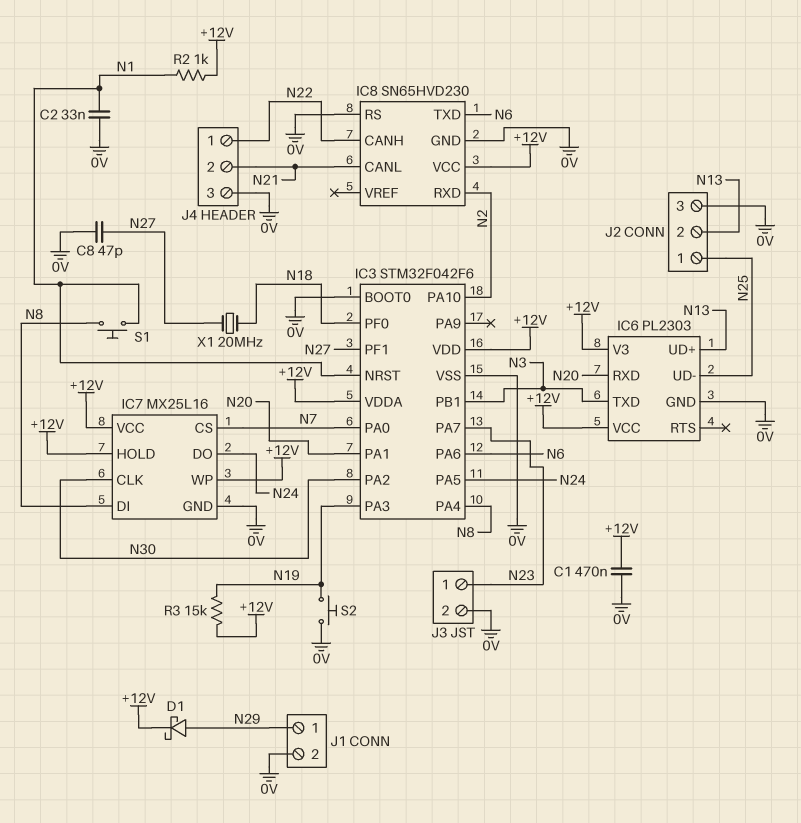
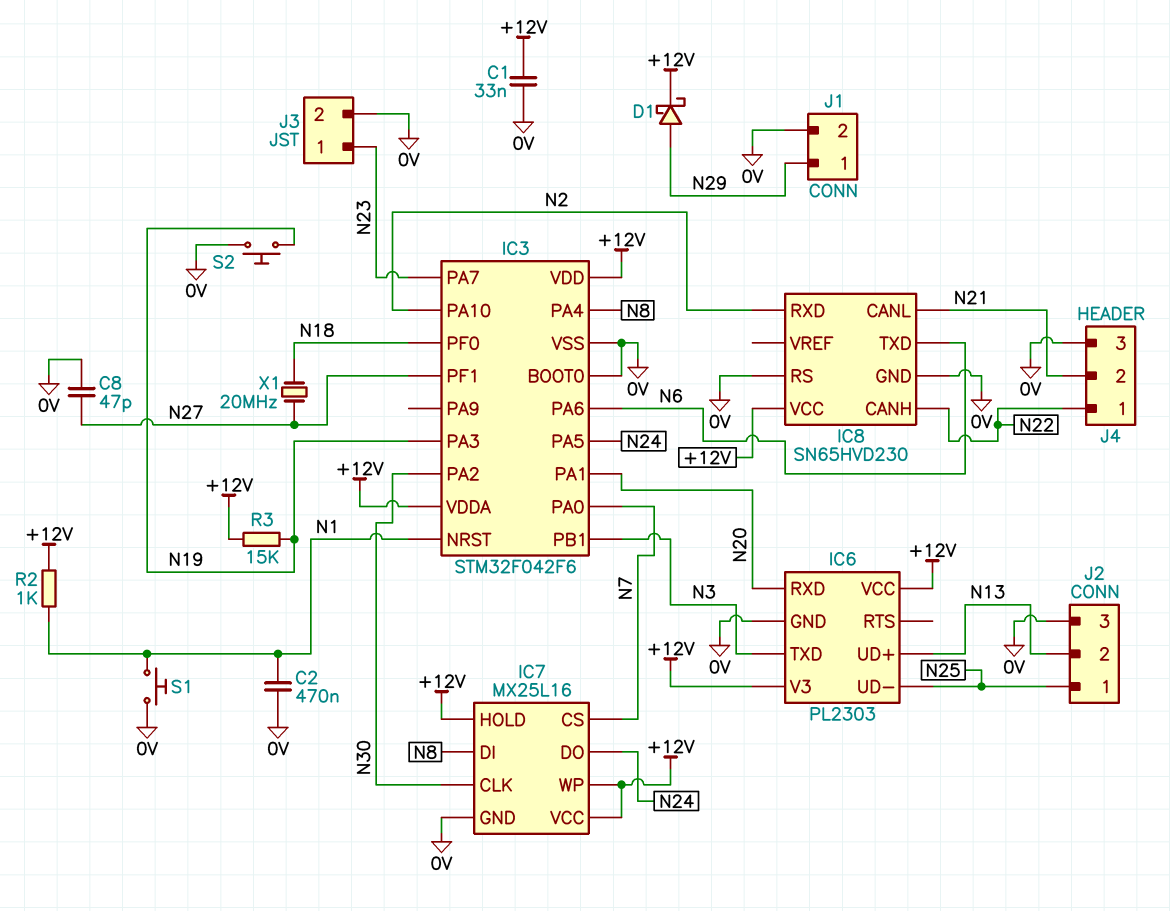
C1: 470nF (+12V, 0V) -> 33nF (+12V, 0V)
C2: 33nF (0V, N1) -> 470nF (0V, N1)
S1: button (N1, N8) -> button (0V, N1)

